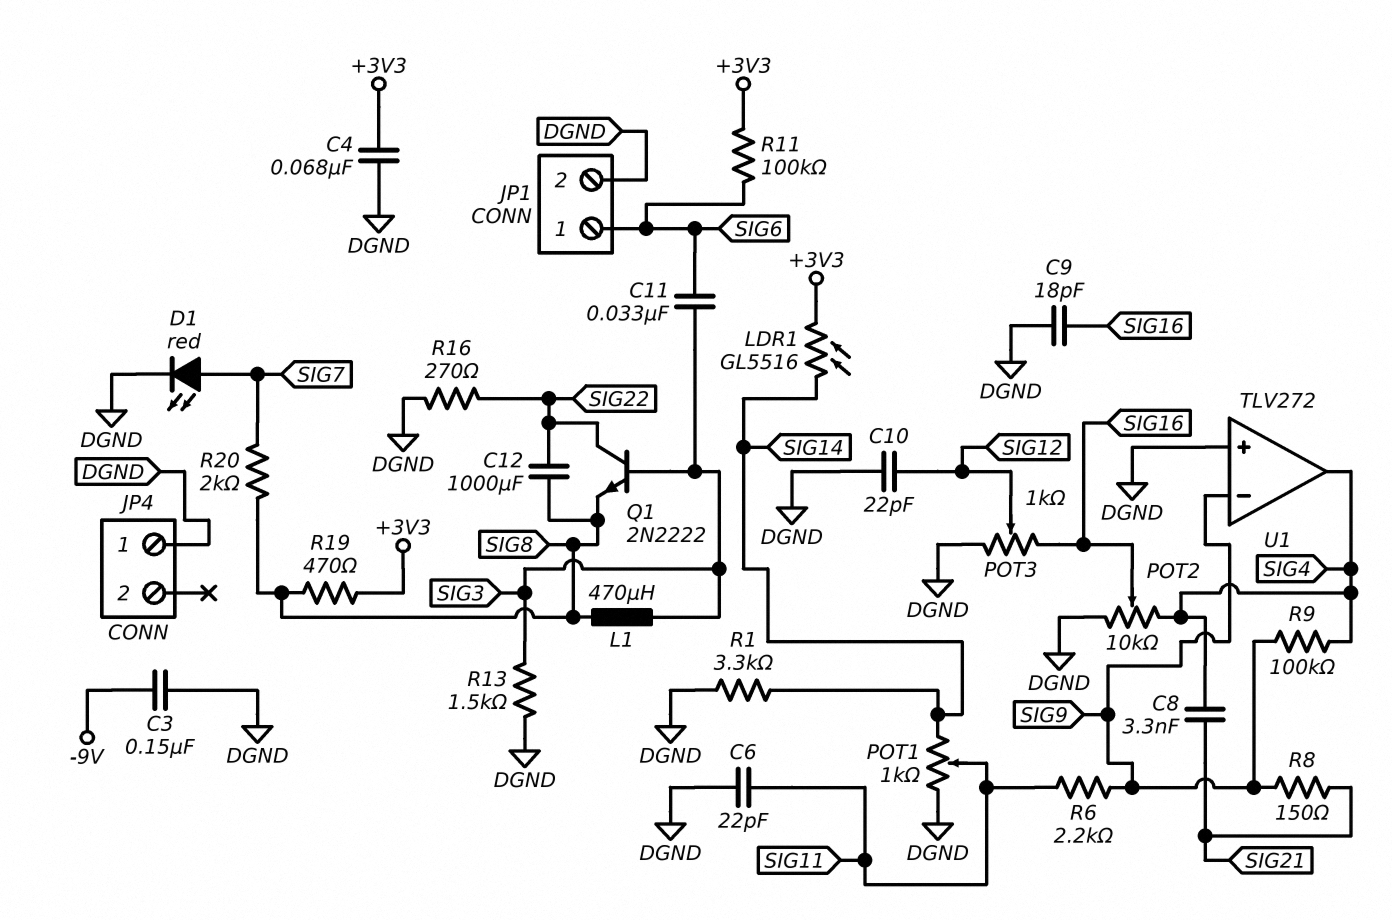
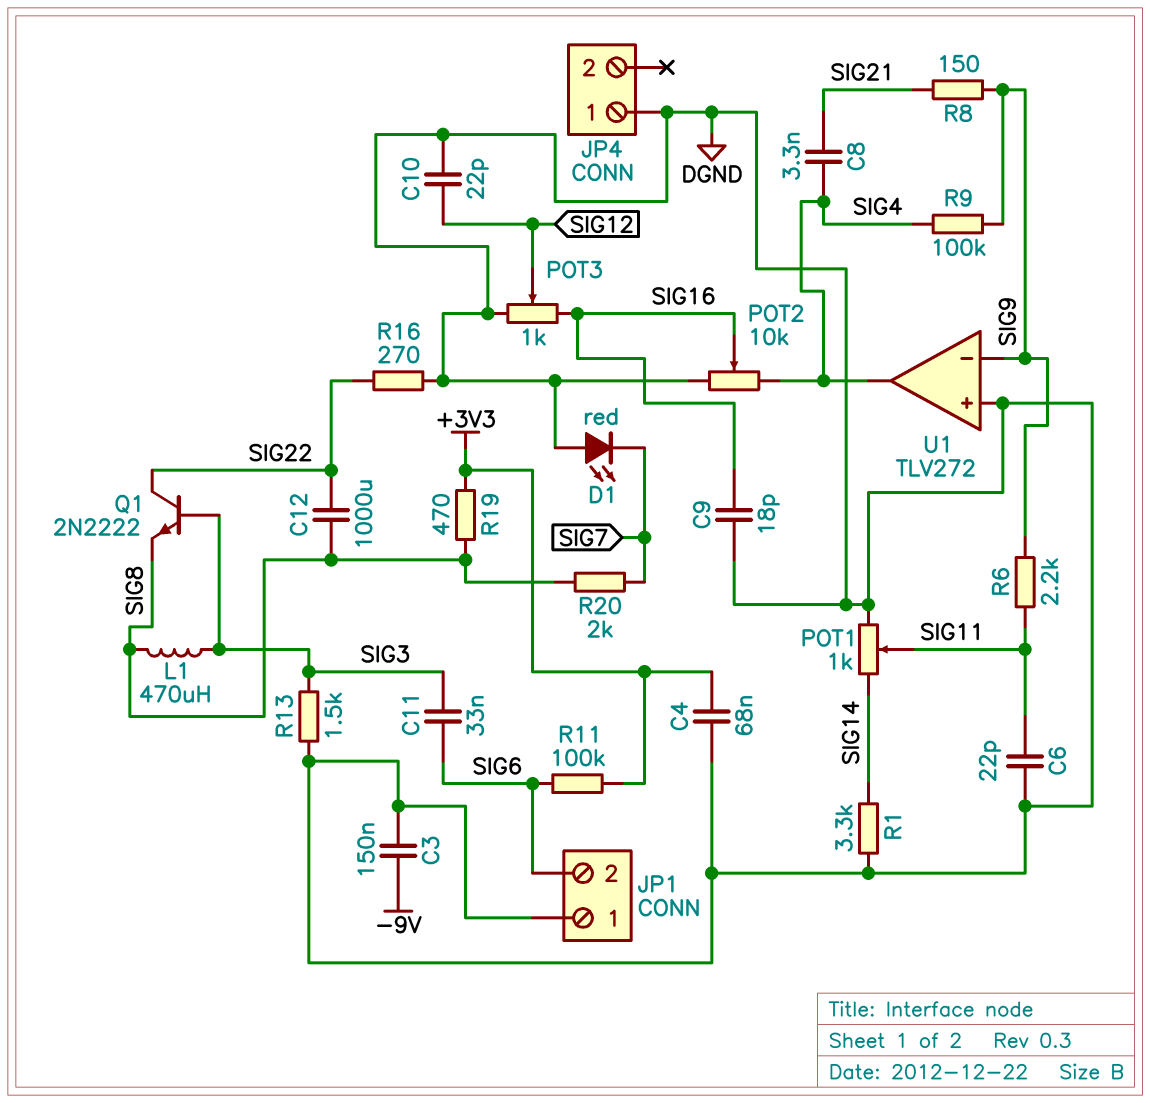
D1: LED red (A SIG7, K DGND) -> LED red (A DGND, K SIG7)
JP1 pin 1: SIG6 -> DGND
JP1 pin 2: DGND -> SIG6
LDR1: GL5516 (+3V3, SIG14) -> none

